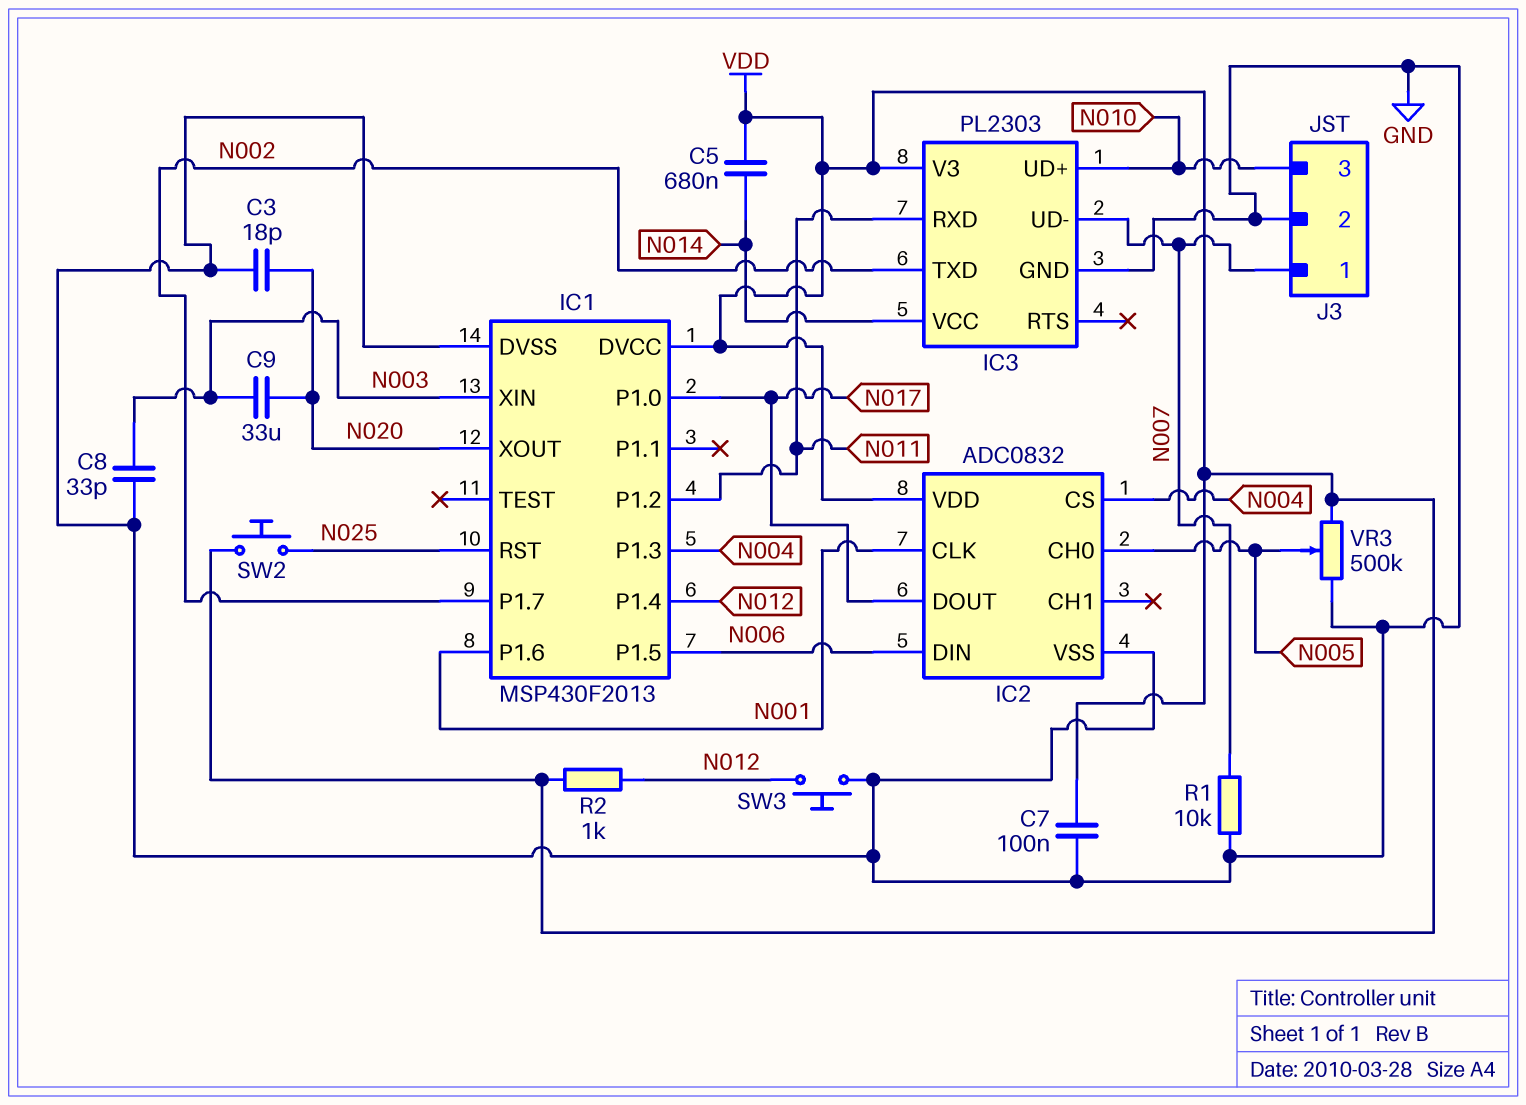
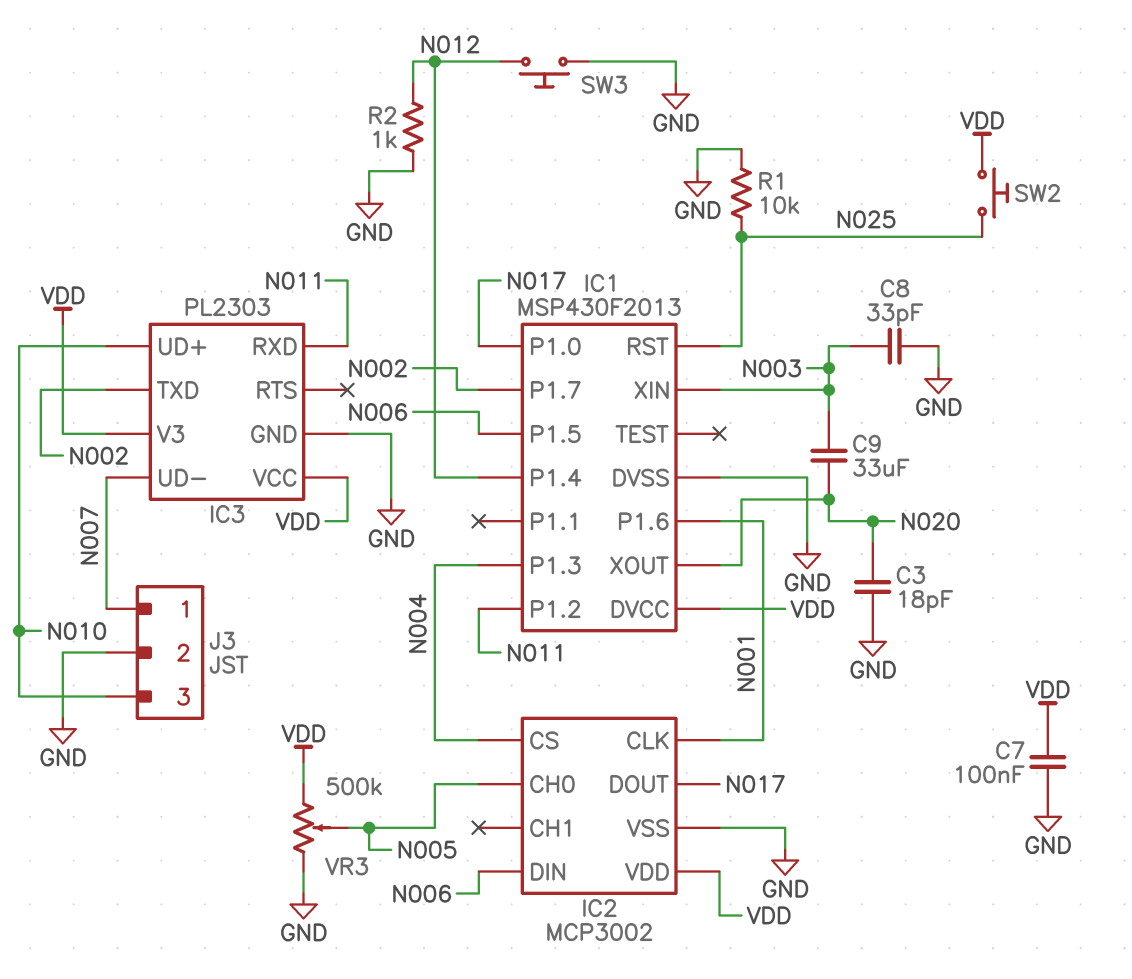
C5: 680nF (N014, VDD) -> none
IC2: ADC0832 -> MCP3002
IC3 pin VCC: N014 -> VDD
R1: 10k (GND, N007) -> 10k (GND, N025)
R2: 1k (N012, VDD) -> 1k (GND, N012)

